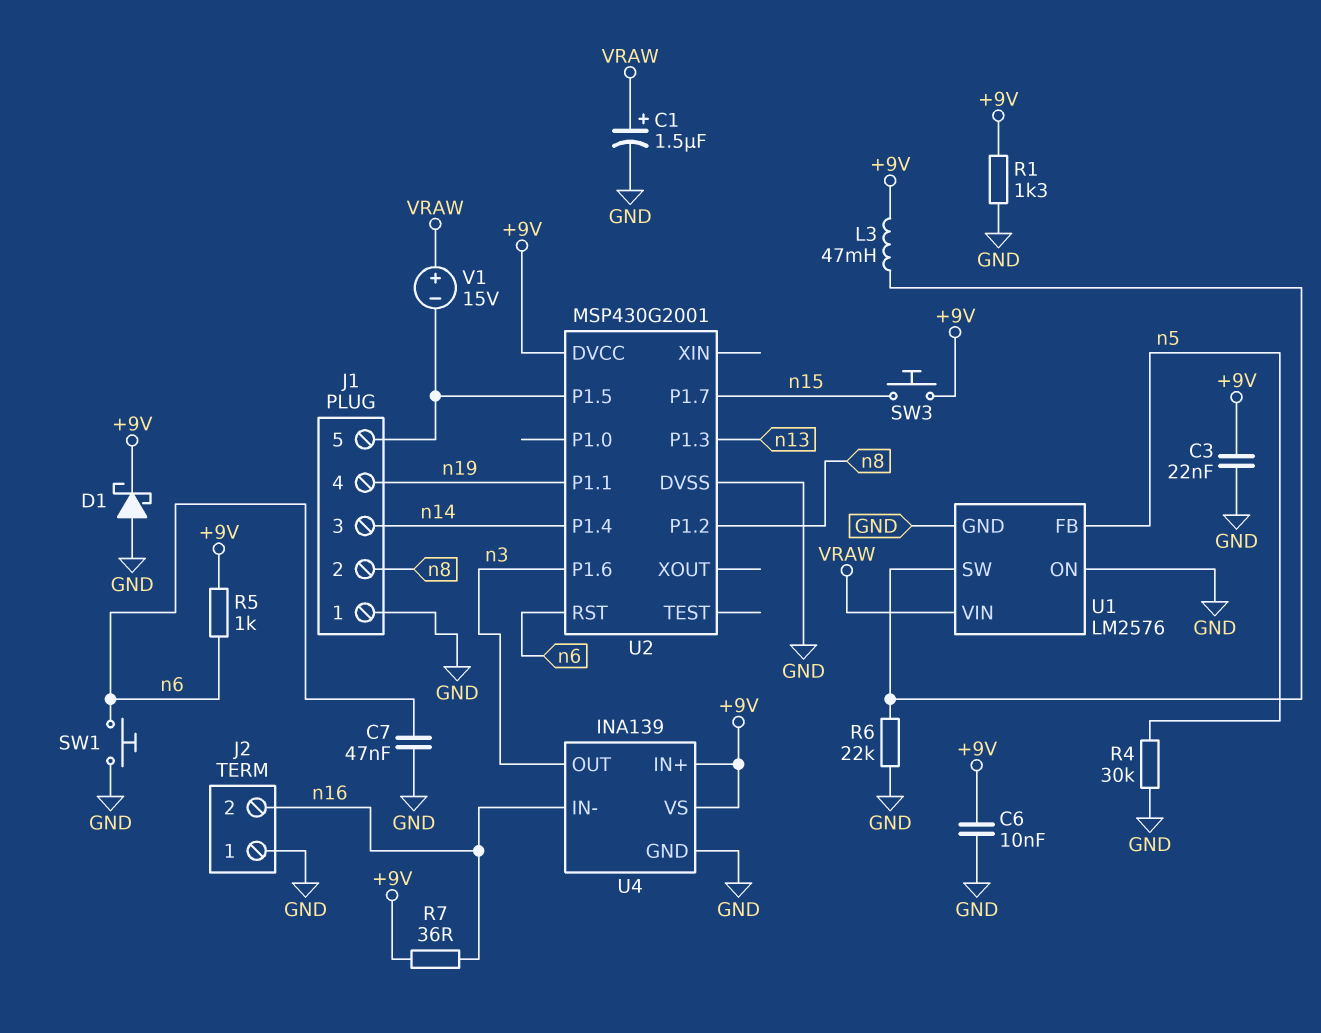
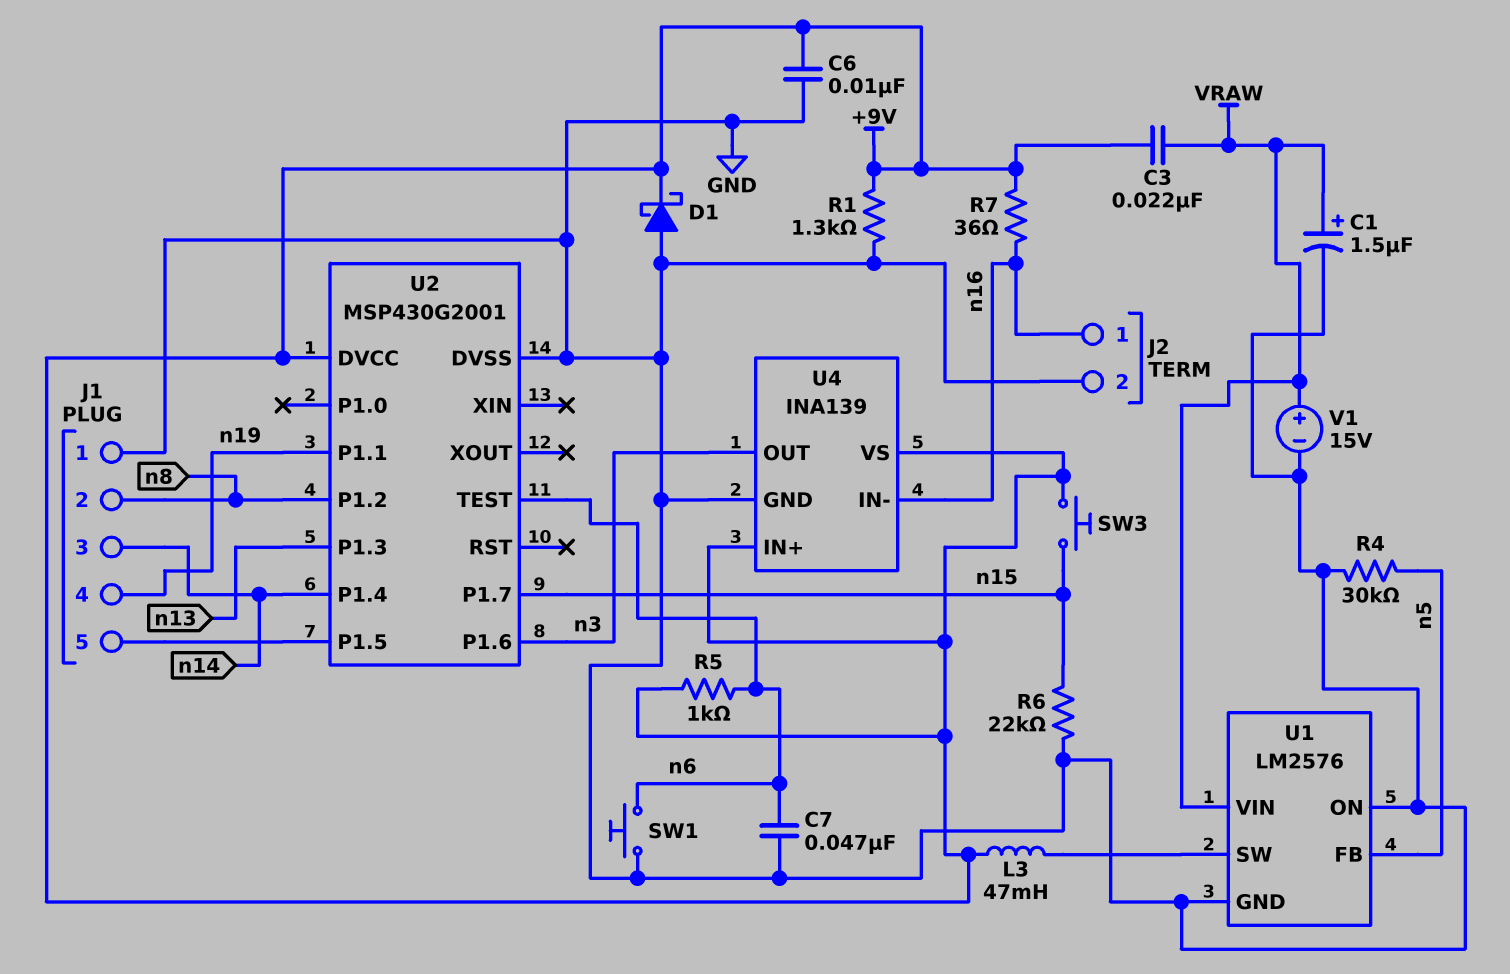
C3: 22nF (+9V, GND) -> 22nF (+9V, VRAW)
J2 pin 1: GND -> n16
J2 pin 2: n16 -> GND
R6: 22k (GND, U1/SW) -> 22k (GND, n15)
U2 pin RST: n6 -> none
U2 pin TEST: none -> n6
V1: 15V (plus VRAW, minus J1/5) -> 15V (plus VRAW, minus GND)

